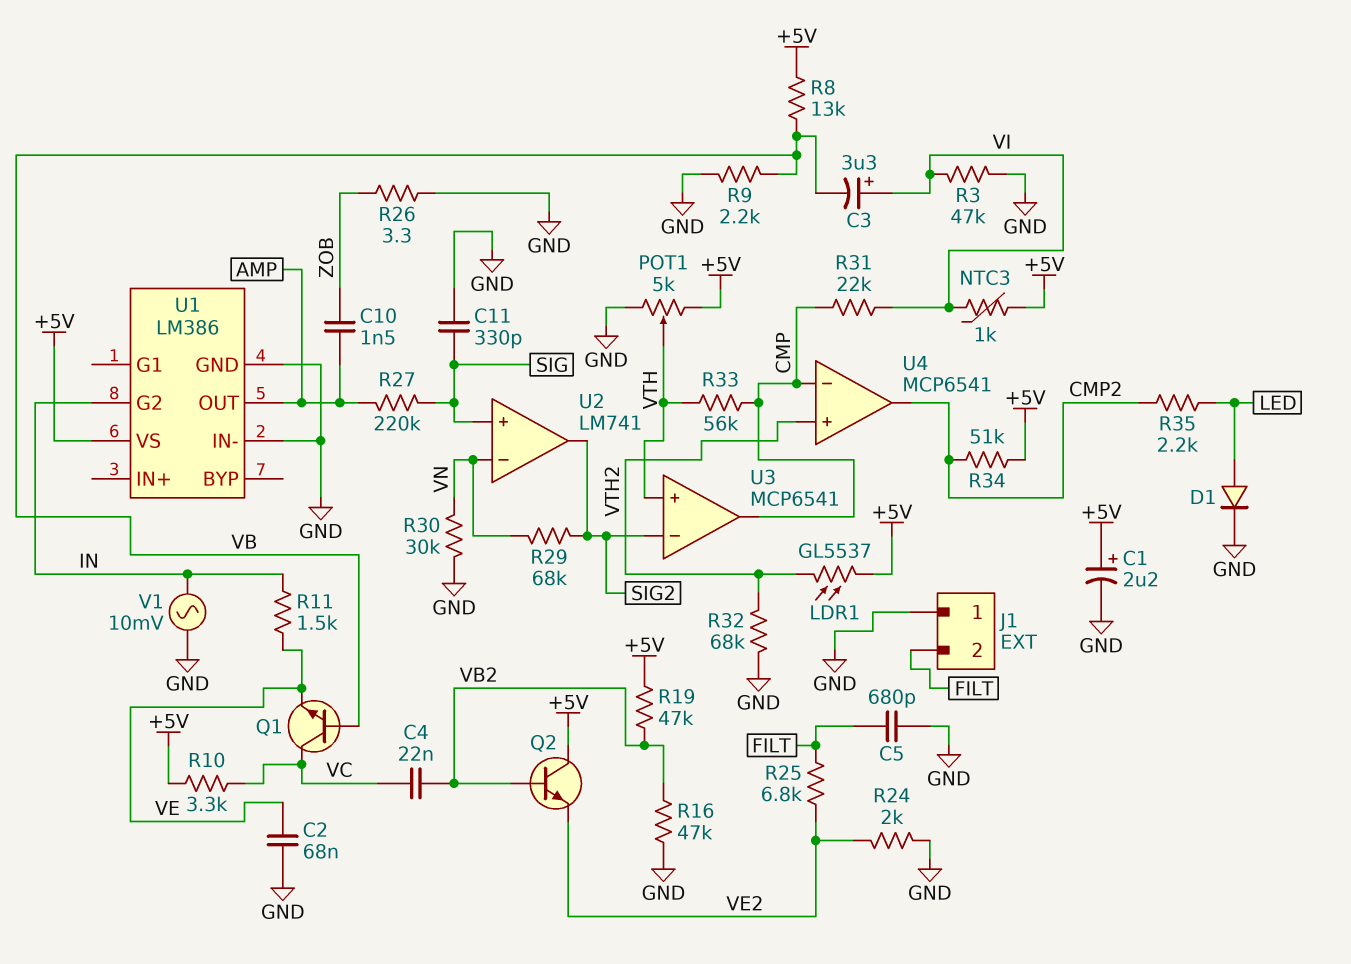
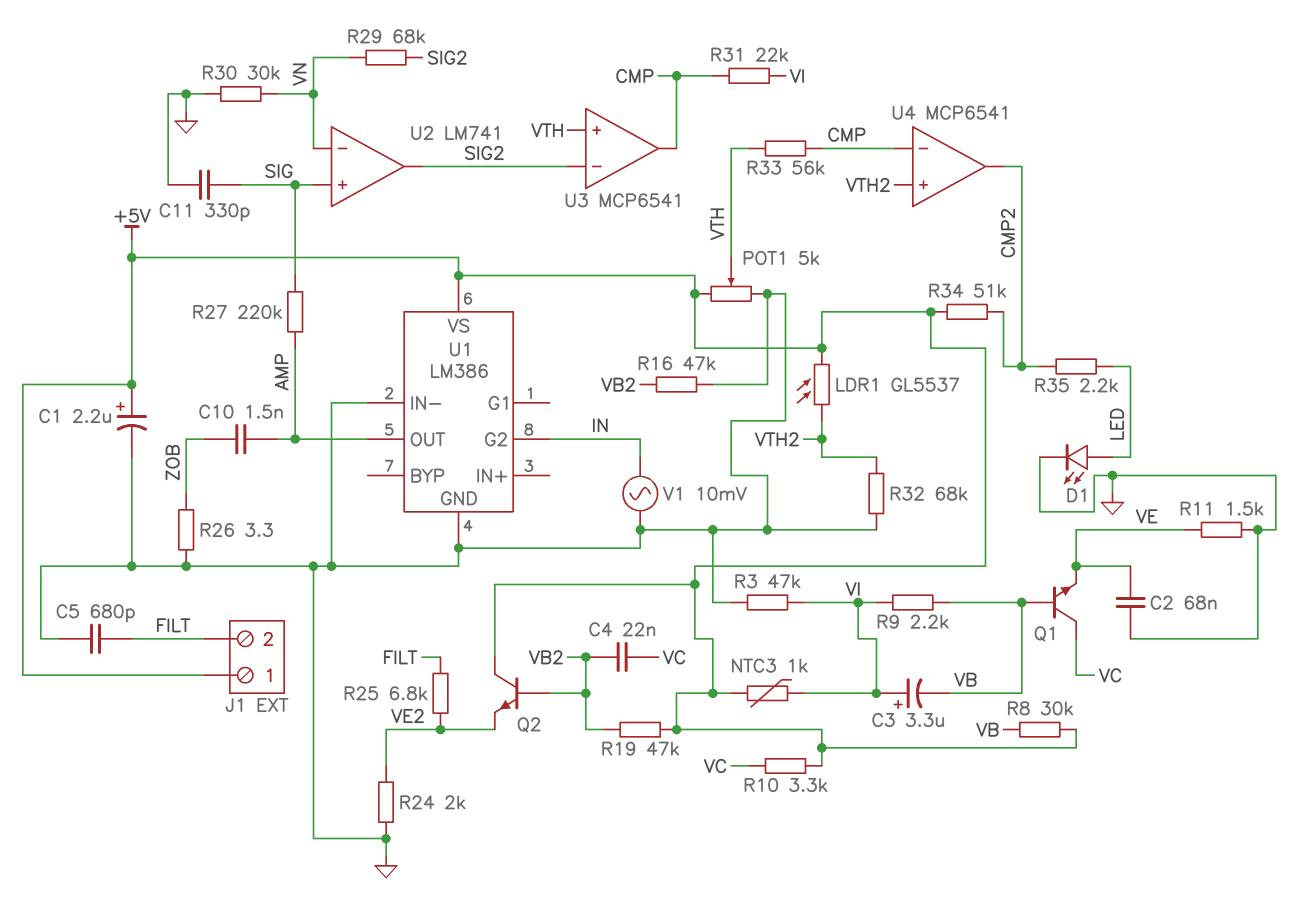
D1: diode (A LED, K GND) -> LED (A LED, K GND)
J1 pin 1: GND -> +5V
R8: 13k (+5V, VB) -> 30k (+5V, VB)
R9: 2.2k (GND, VB) -> 2.2k (VB, VI)
R11: 1.5k (IN, VE) -> 1.5k (GND, VE)

